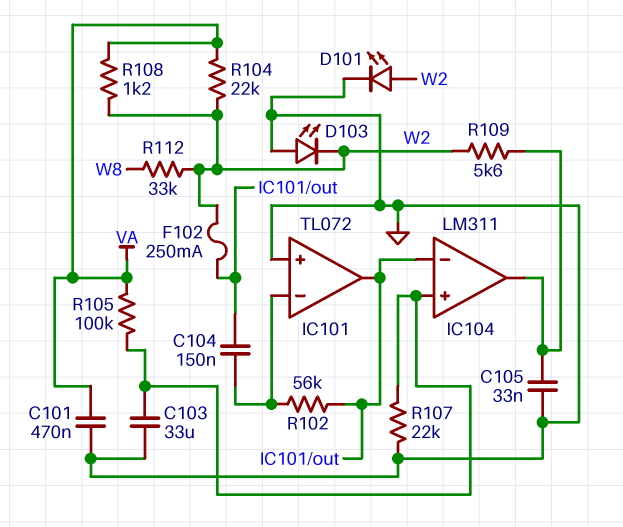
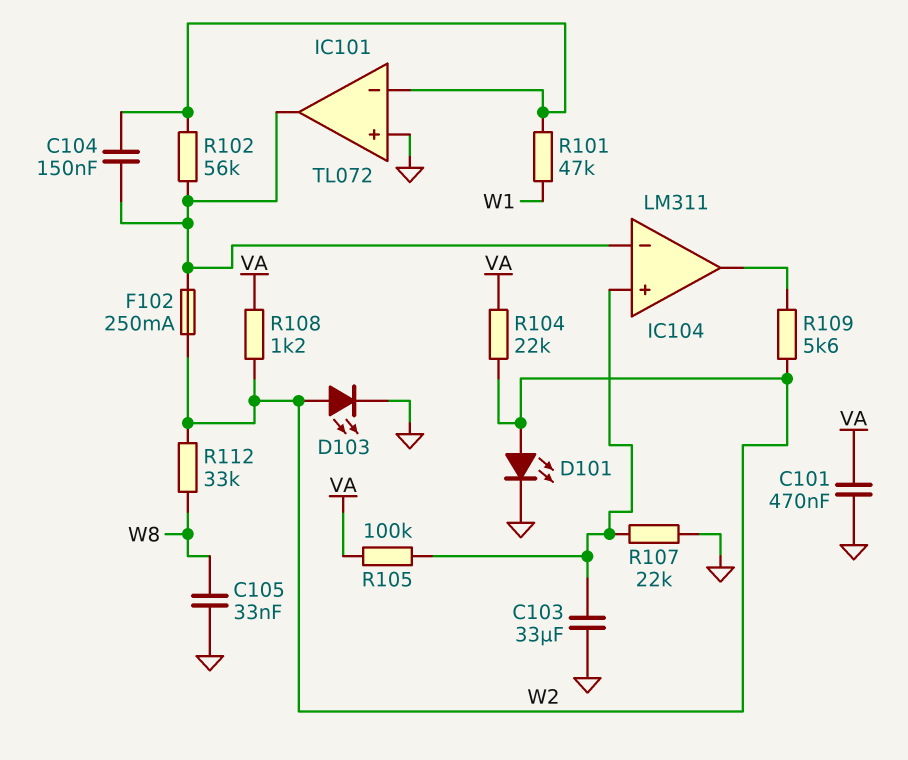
C105: 33nF (GND, IC104/out) -> 33nF (GND, W8)
D103: LED (A GND, K W2) -> LED (A W2, K GND)
R101: none -> 47k (IC101/in-, W1)

